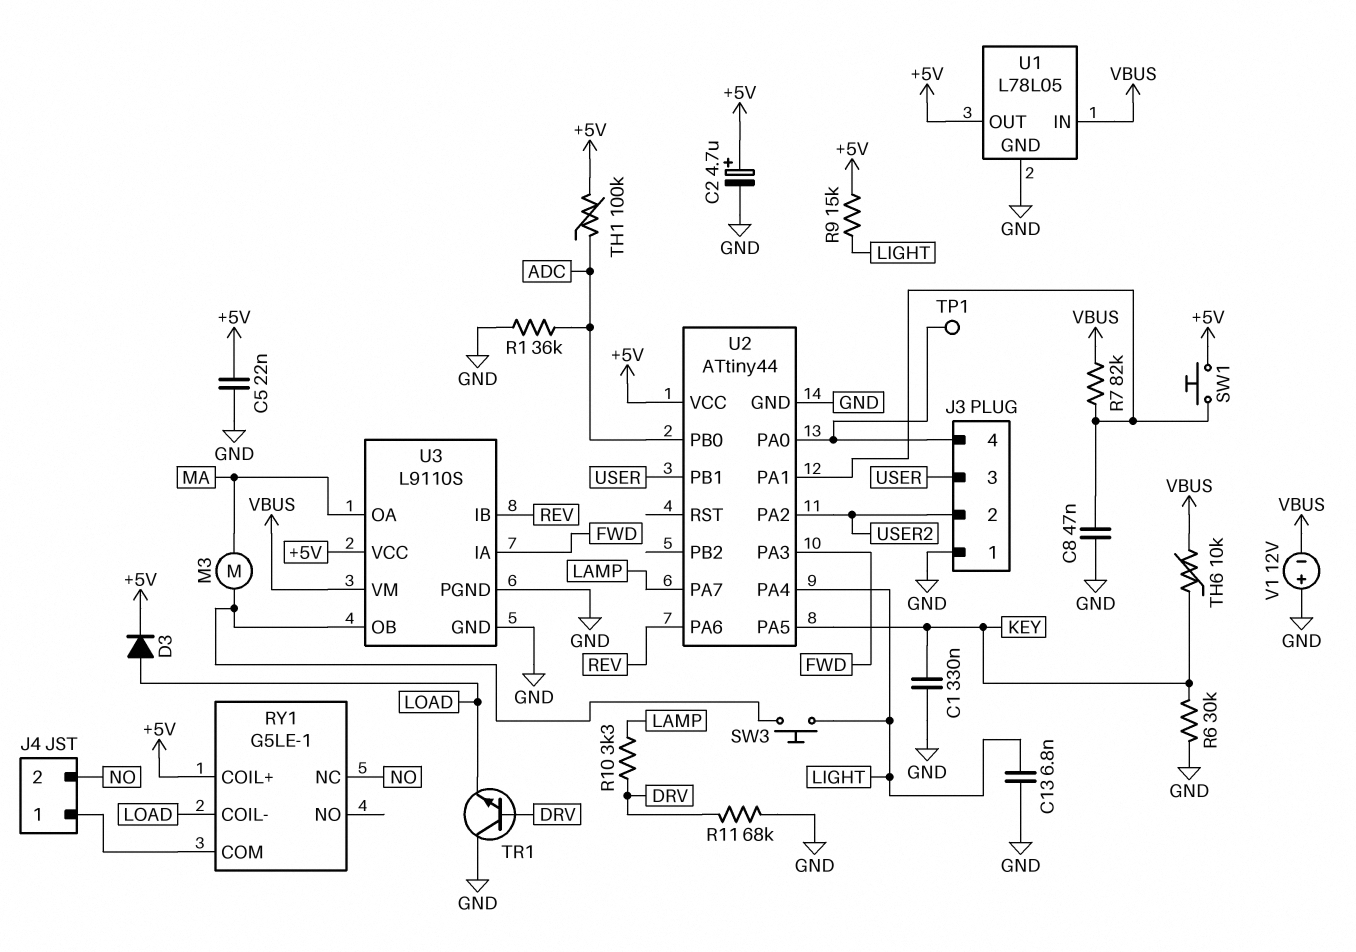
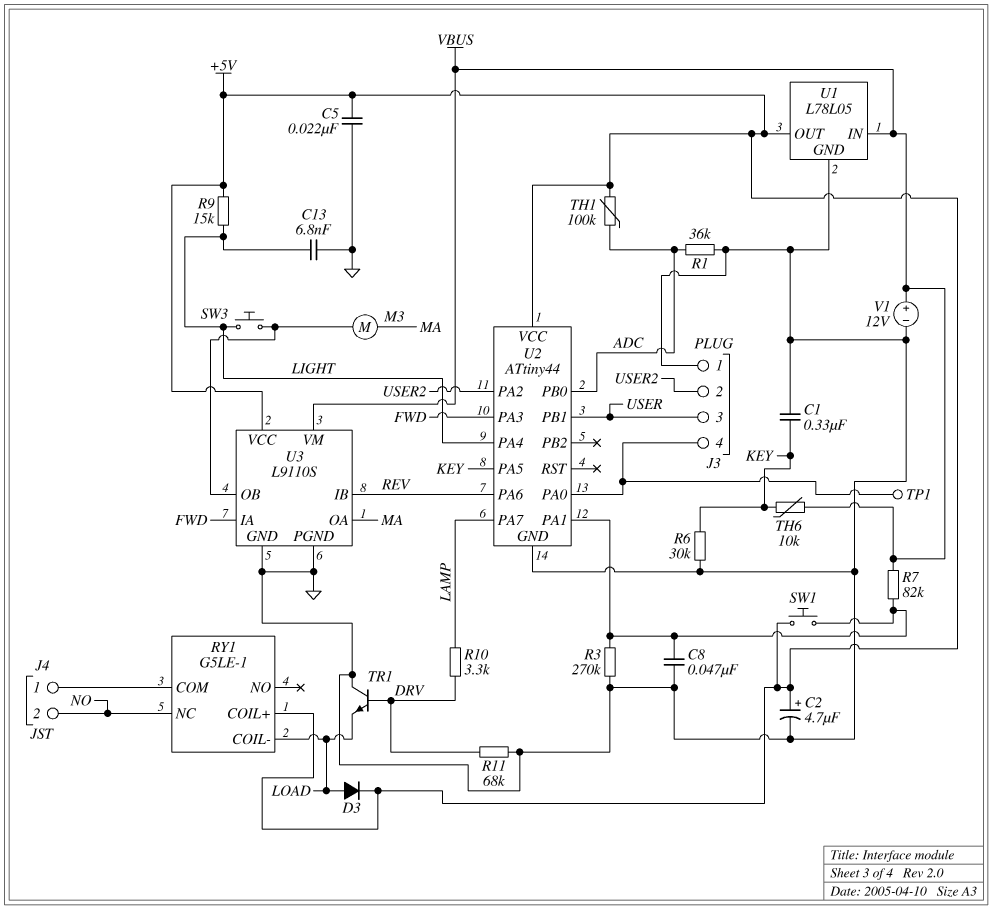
R3: none -> 270k (GND, U2/PA1)
V1: 12V (plus GND, minus VBUS) -> 12V (plus VBUS, minus GND)

